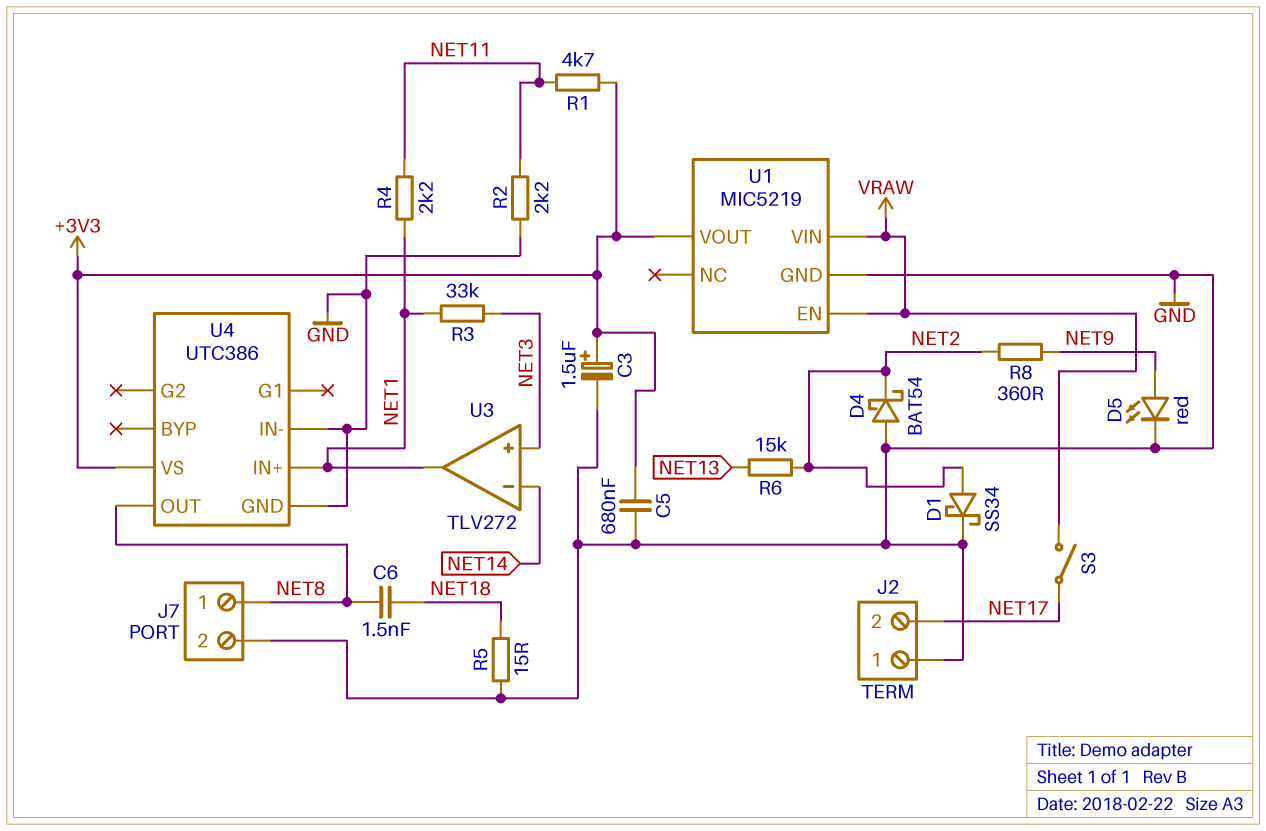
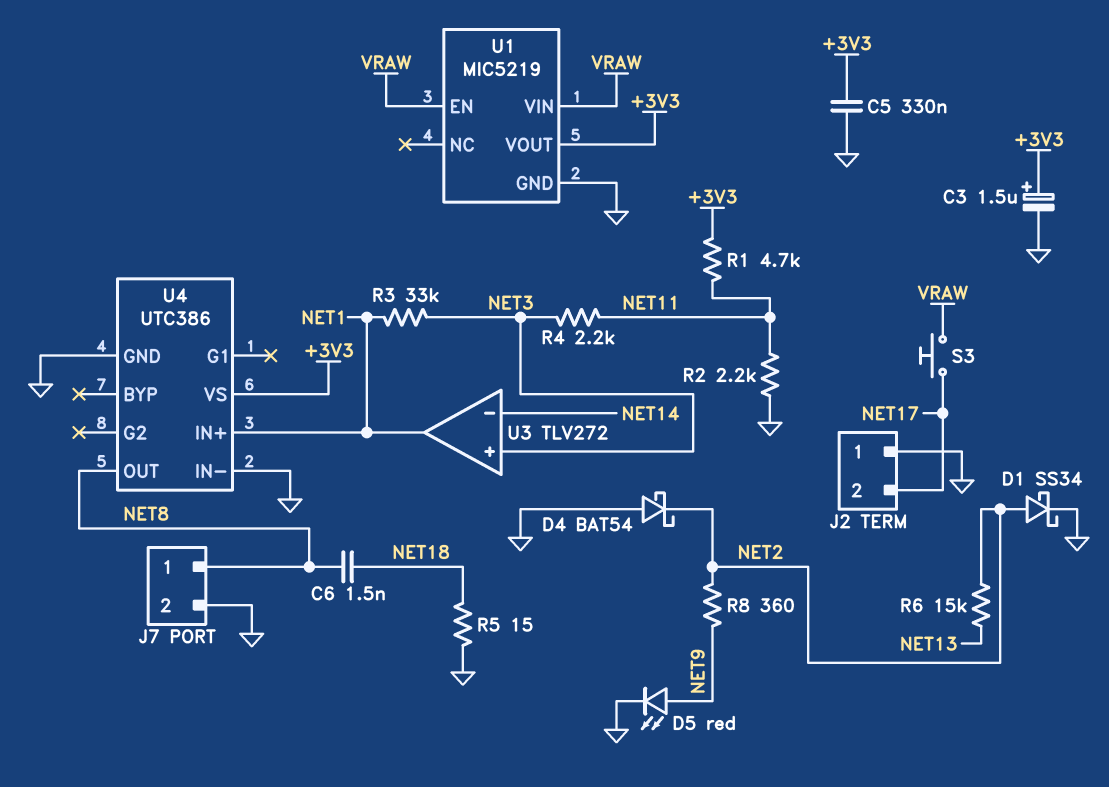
C5: 680nF (+3V3, GND) -> 330nF (+3V3, GND)
R4: 2.2k (NET1, NET11) -> 2.2k (NET3, NET11)
S3: switch (NET17, VRAW) -> button (NET17, VRAW)

